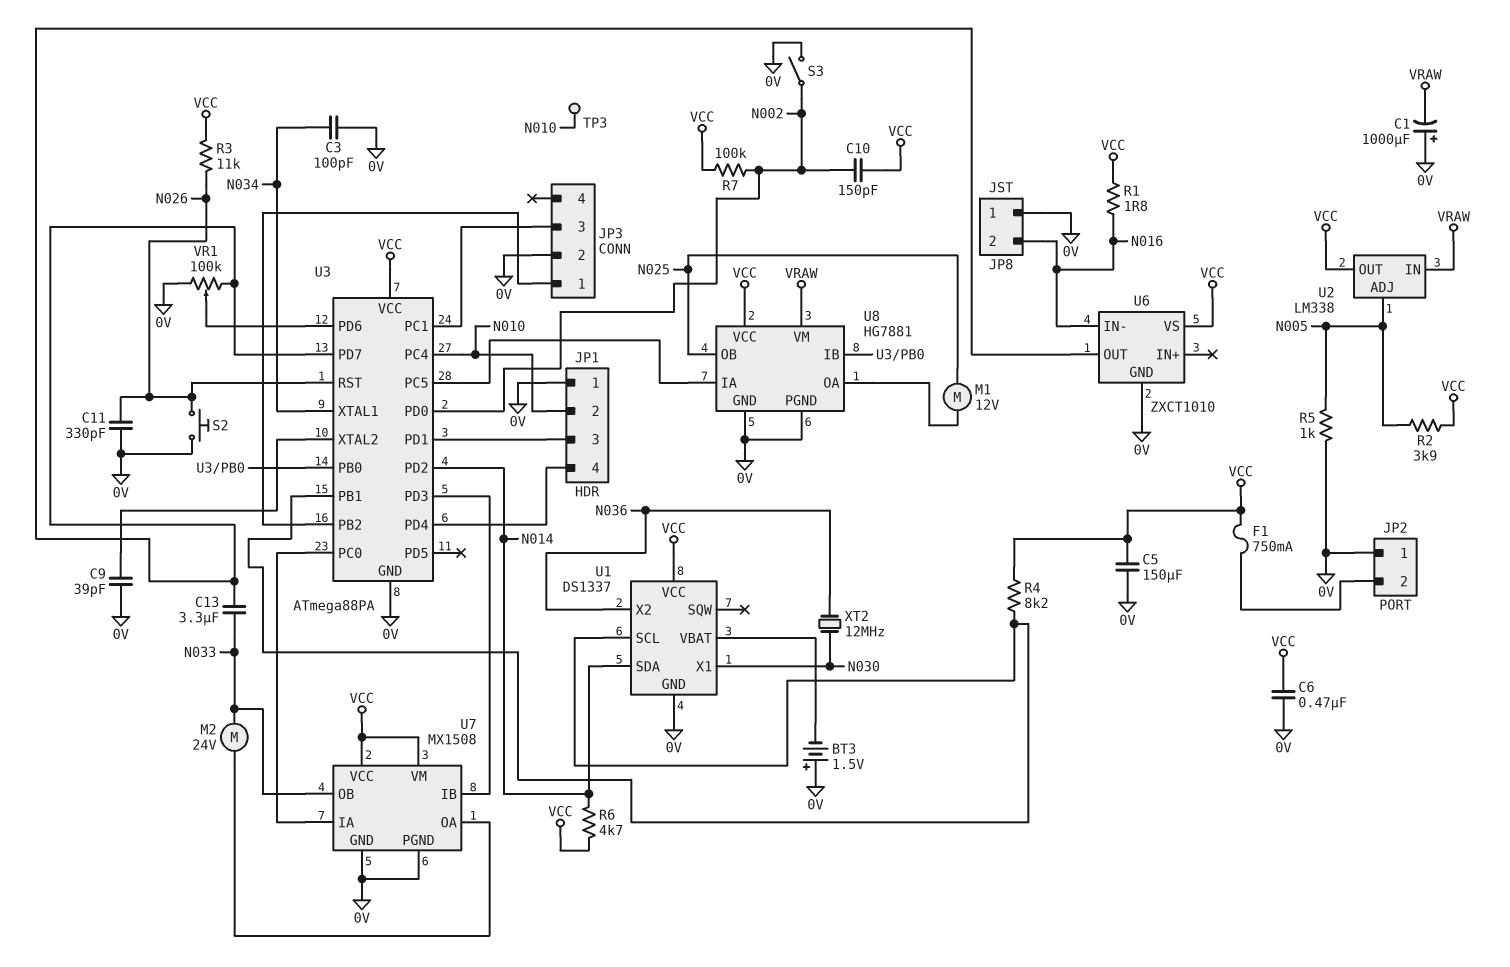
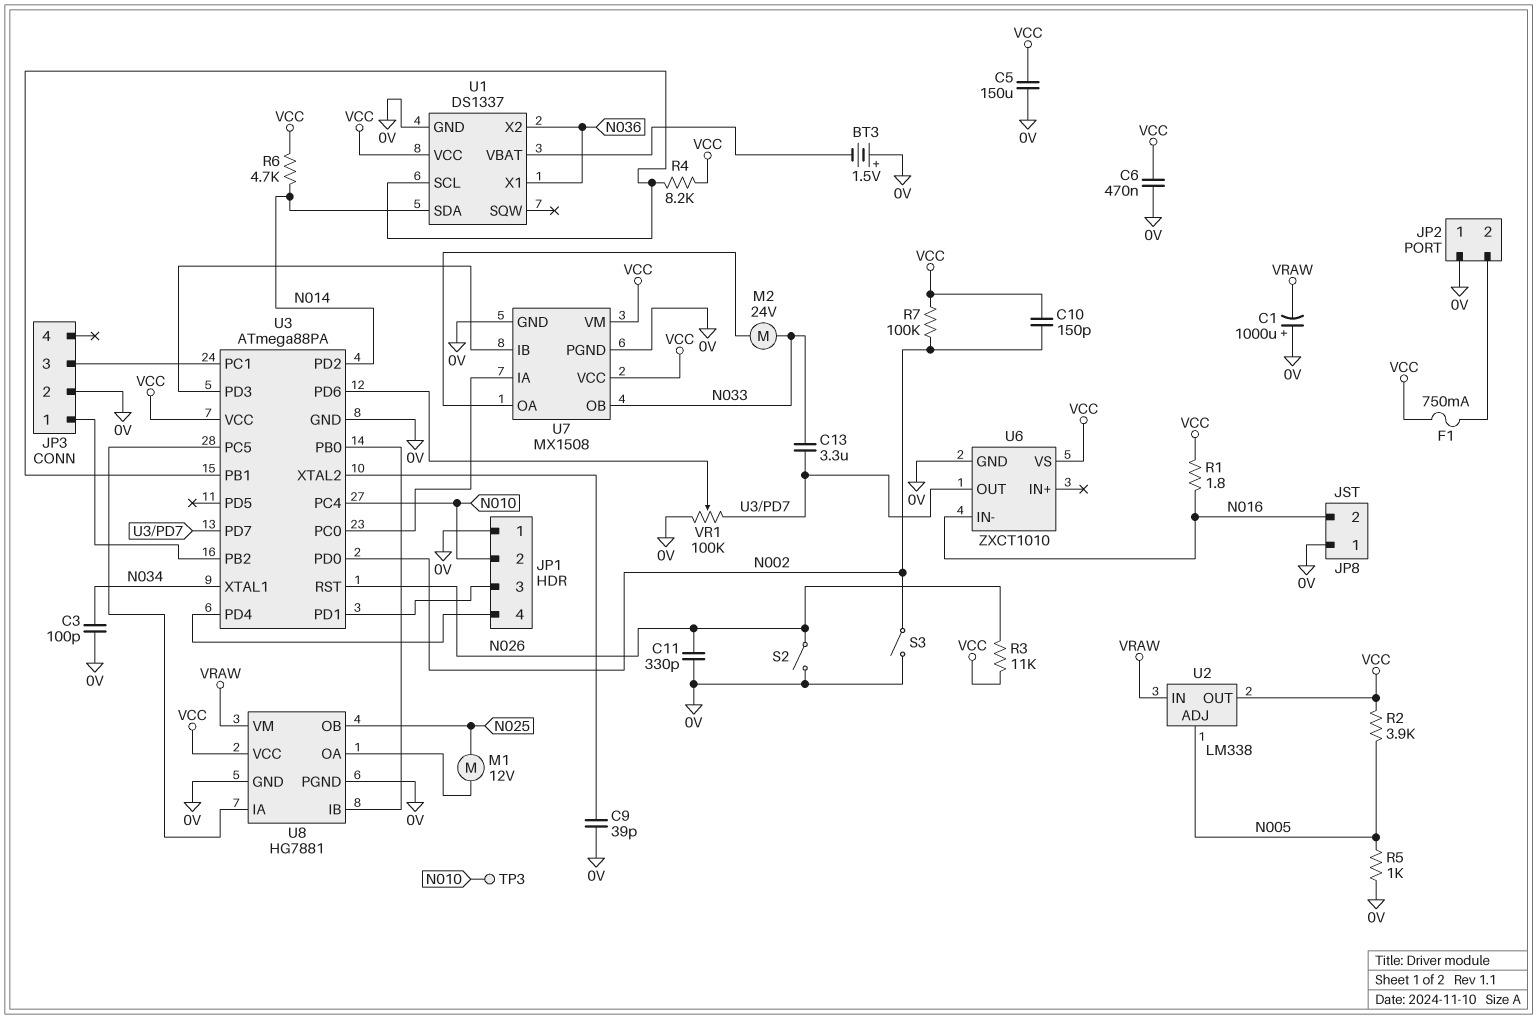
S2: button (0V, N026) -> switch (0V, N026)
U1 pin X1: N030 -> N036
XT2: 12MHz (N030, N036) -> none

